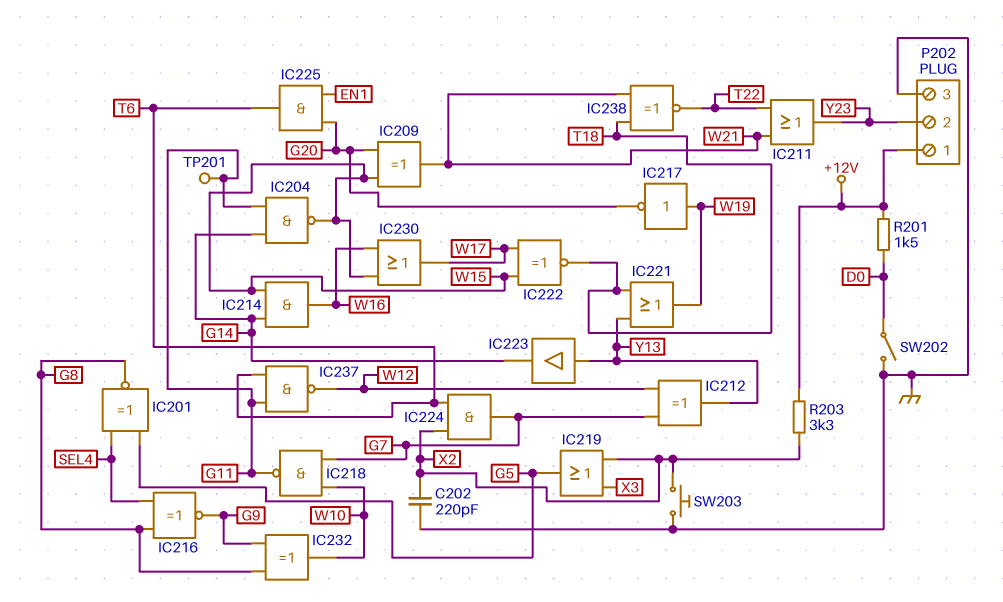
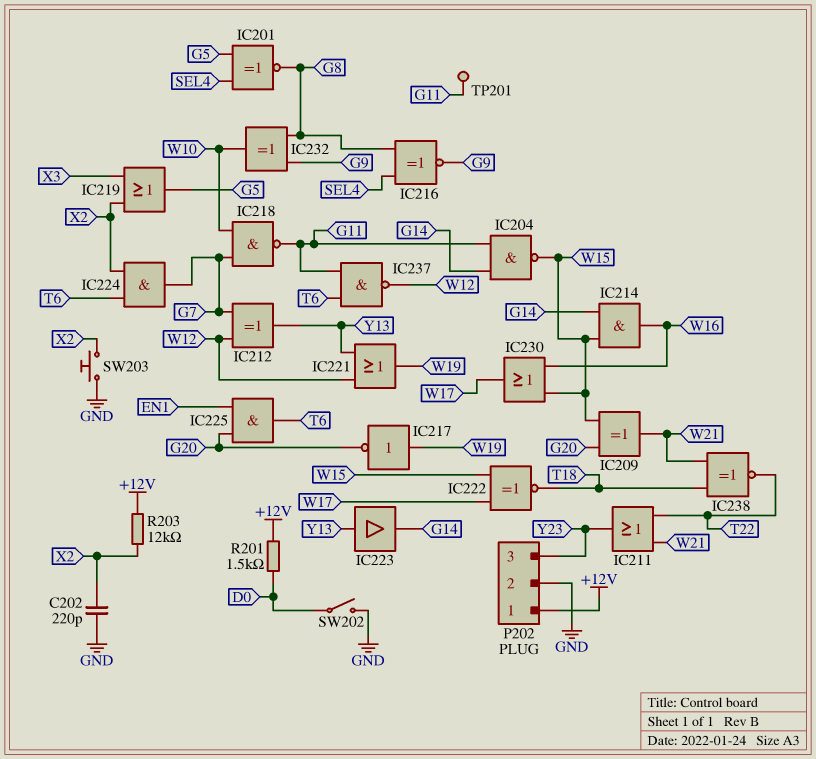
IC221: OR (in T18, in Y13, out W19) -> OR (in W12, in Y13, out W19)
P202 pin 2: Y23 -> GND
P202 pin 3: GND -> Y23
R203: 3.3k (+12V, X2) -> 12k (+12V, X2)

